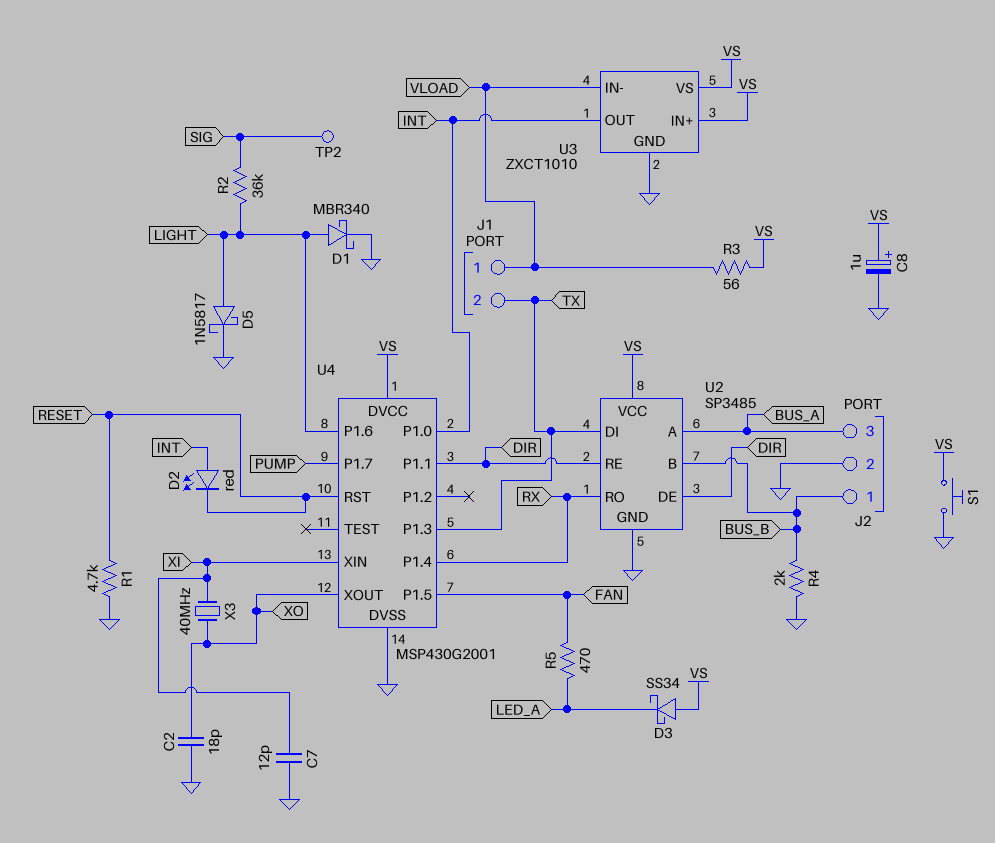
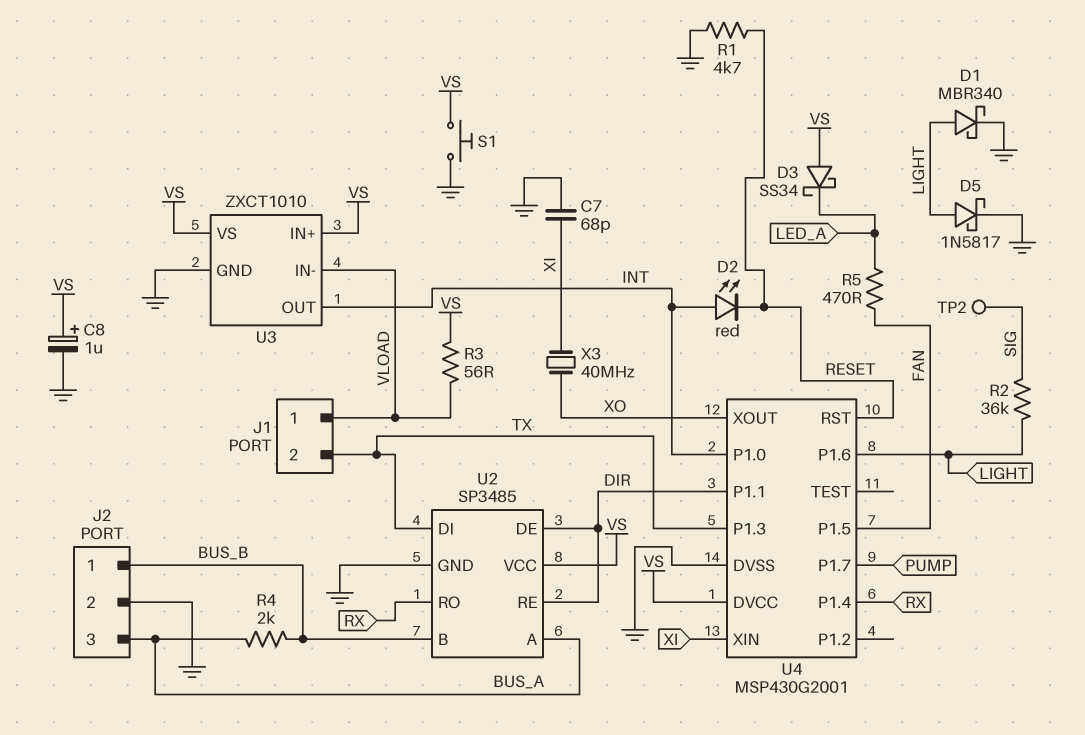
C2: 18pF (GND, XO) -> none
C7: 12pF (GND, XI) -> 68pF (GND, XI)
R4: 2k (BUS_B, GND) -> 2k (BUS_A, BUS_B)

